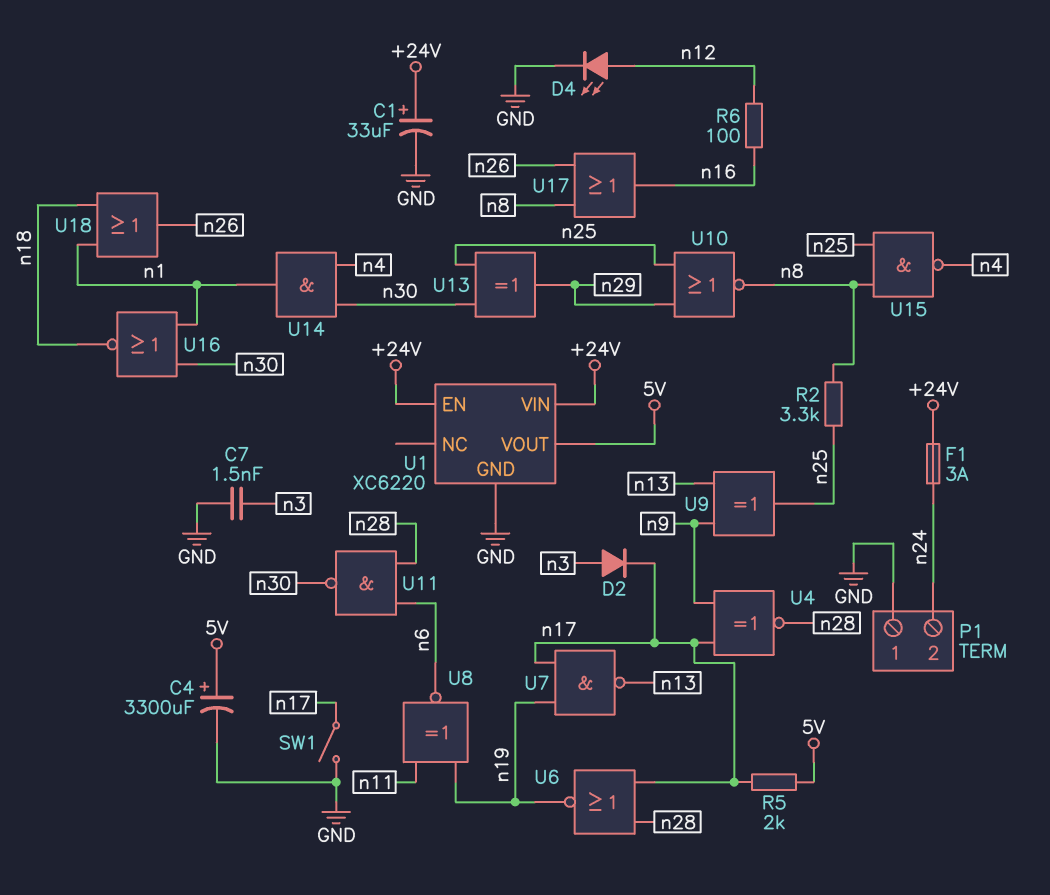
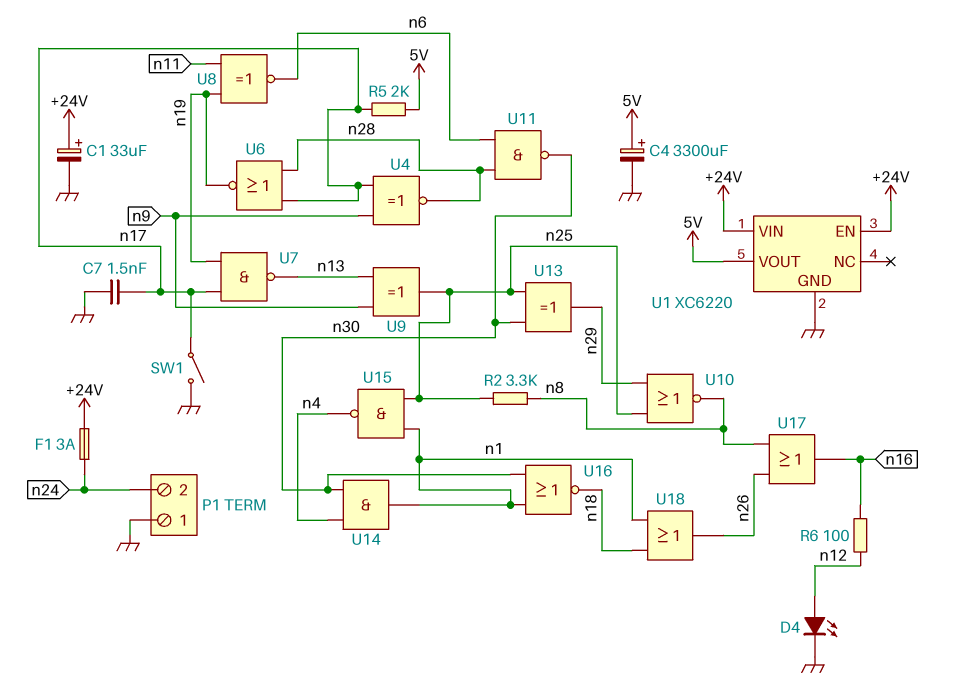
C7: 1.5nF (GND, n3) -> 1.5nF (GND, n17)
D2: diode (A n3, K n17) -> none
U15: NAND (in n8, in n25, out n4) -> NAND (in n1, in n25, out n4)

